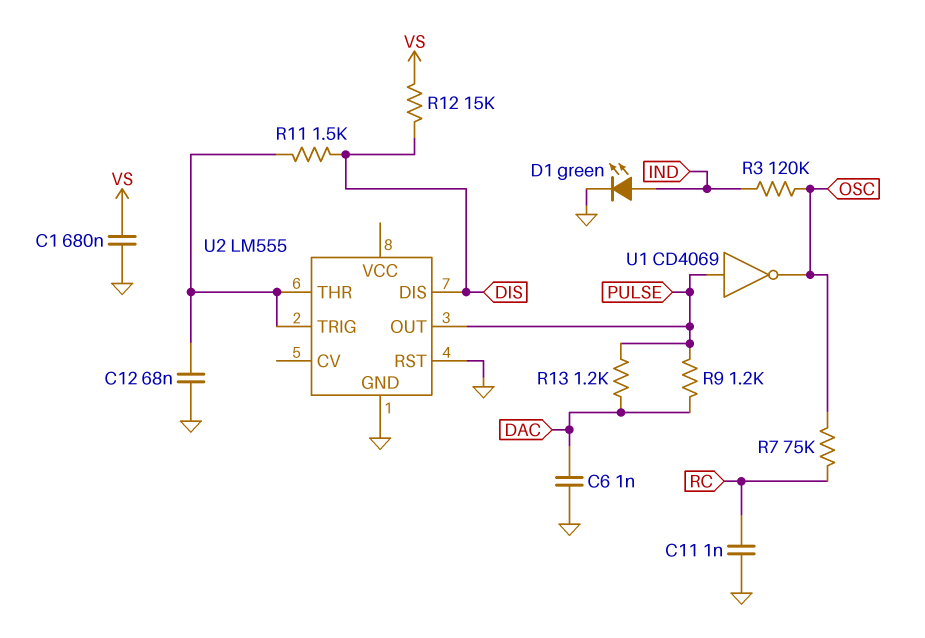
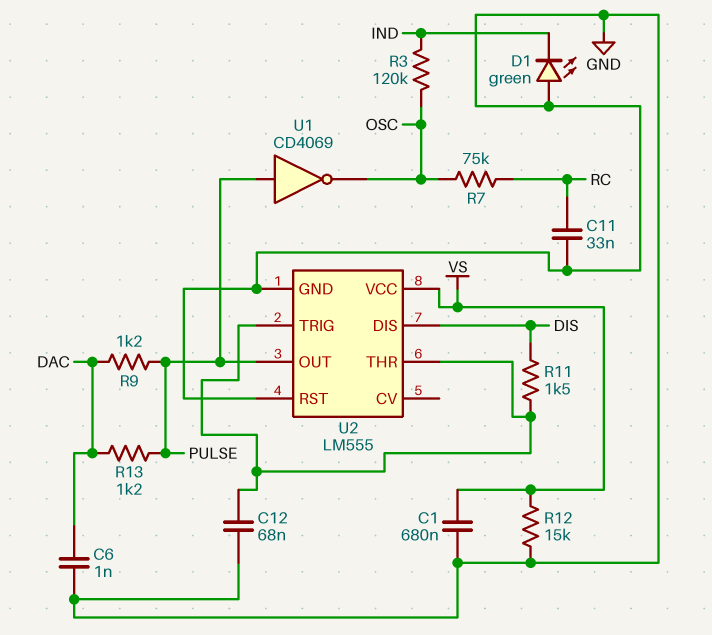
C11: 1nF (GND, RC) -> 33nF (GND, RC)
D1: LED green (A IND, K GND) -> LED green (A GND, K IND)
R12: 15k (DIS, VS) -> 15k (GND, VS)
U2 pin VCC: none -> VS

